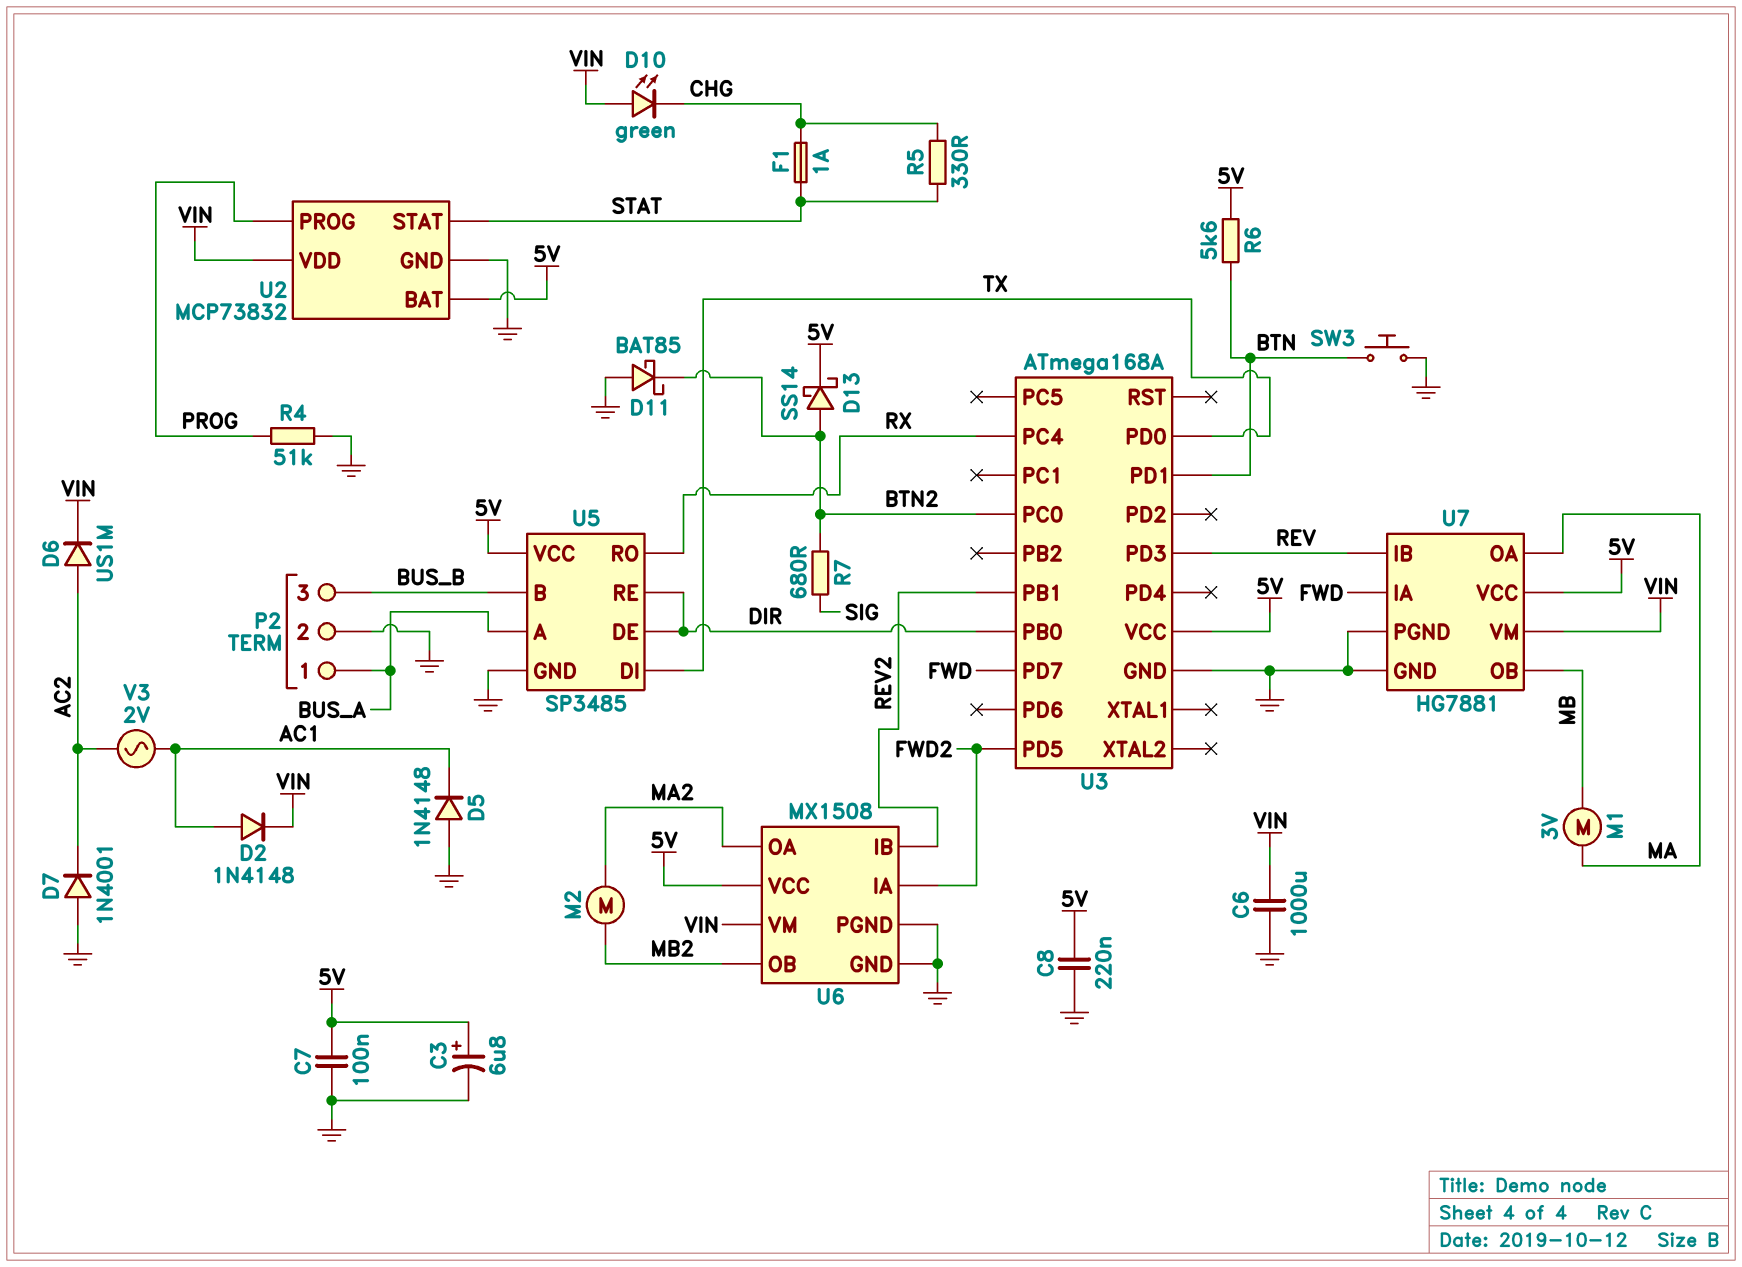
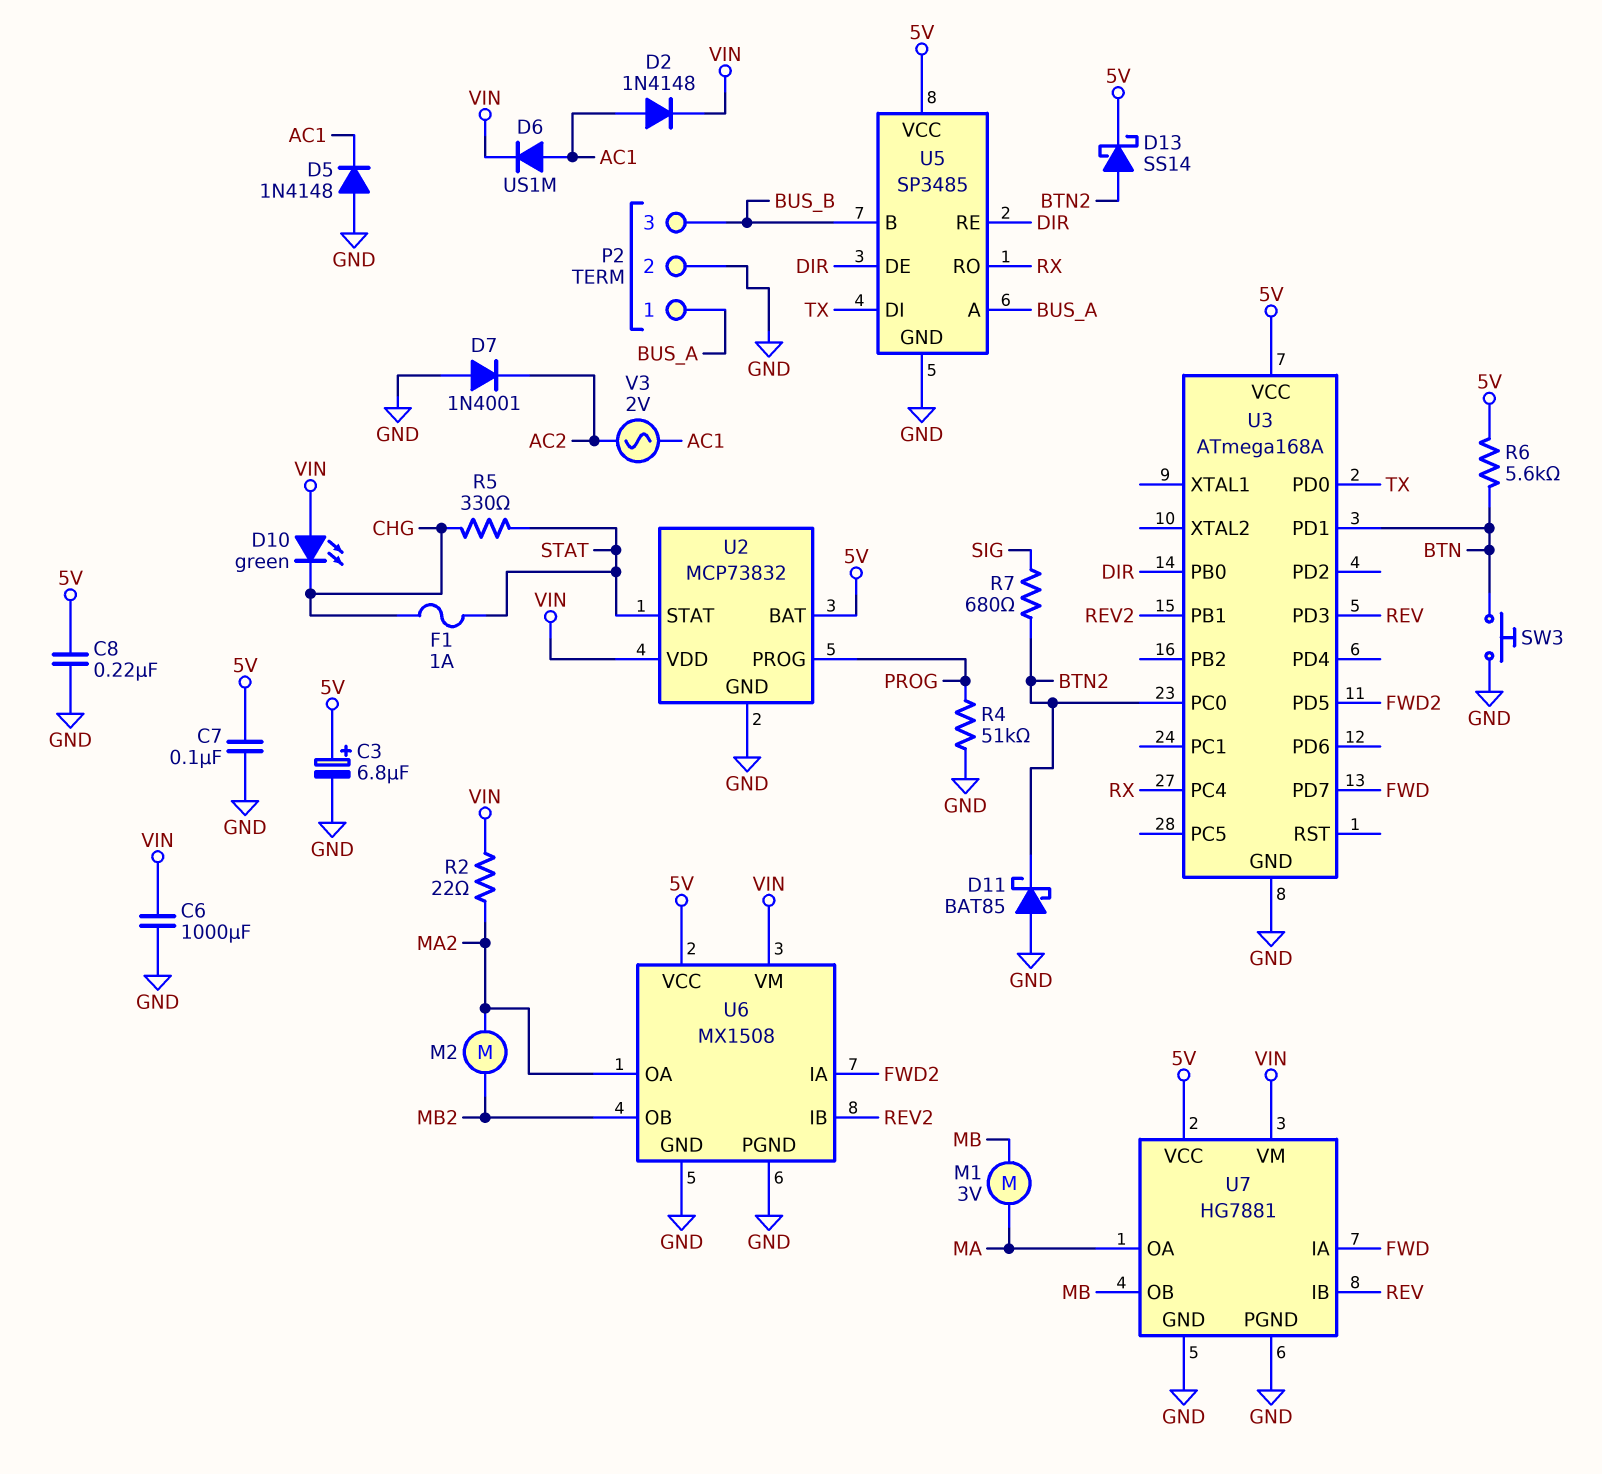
D6: diode US1M (A AC2, K VIN) -> diode US1M (A AC1, K VIN)
R2: none -> 22 (MA2, VIN)

